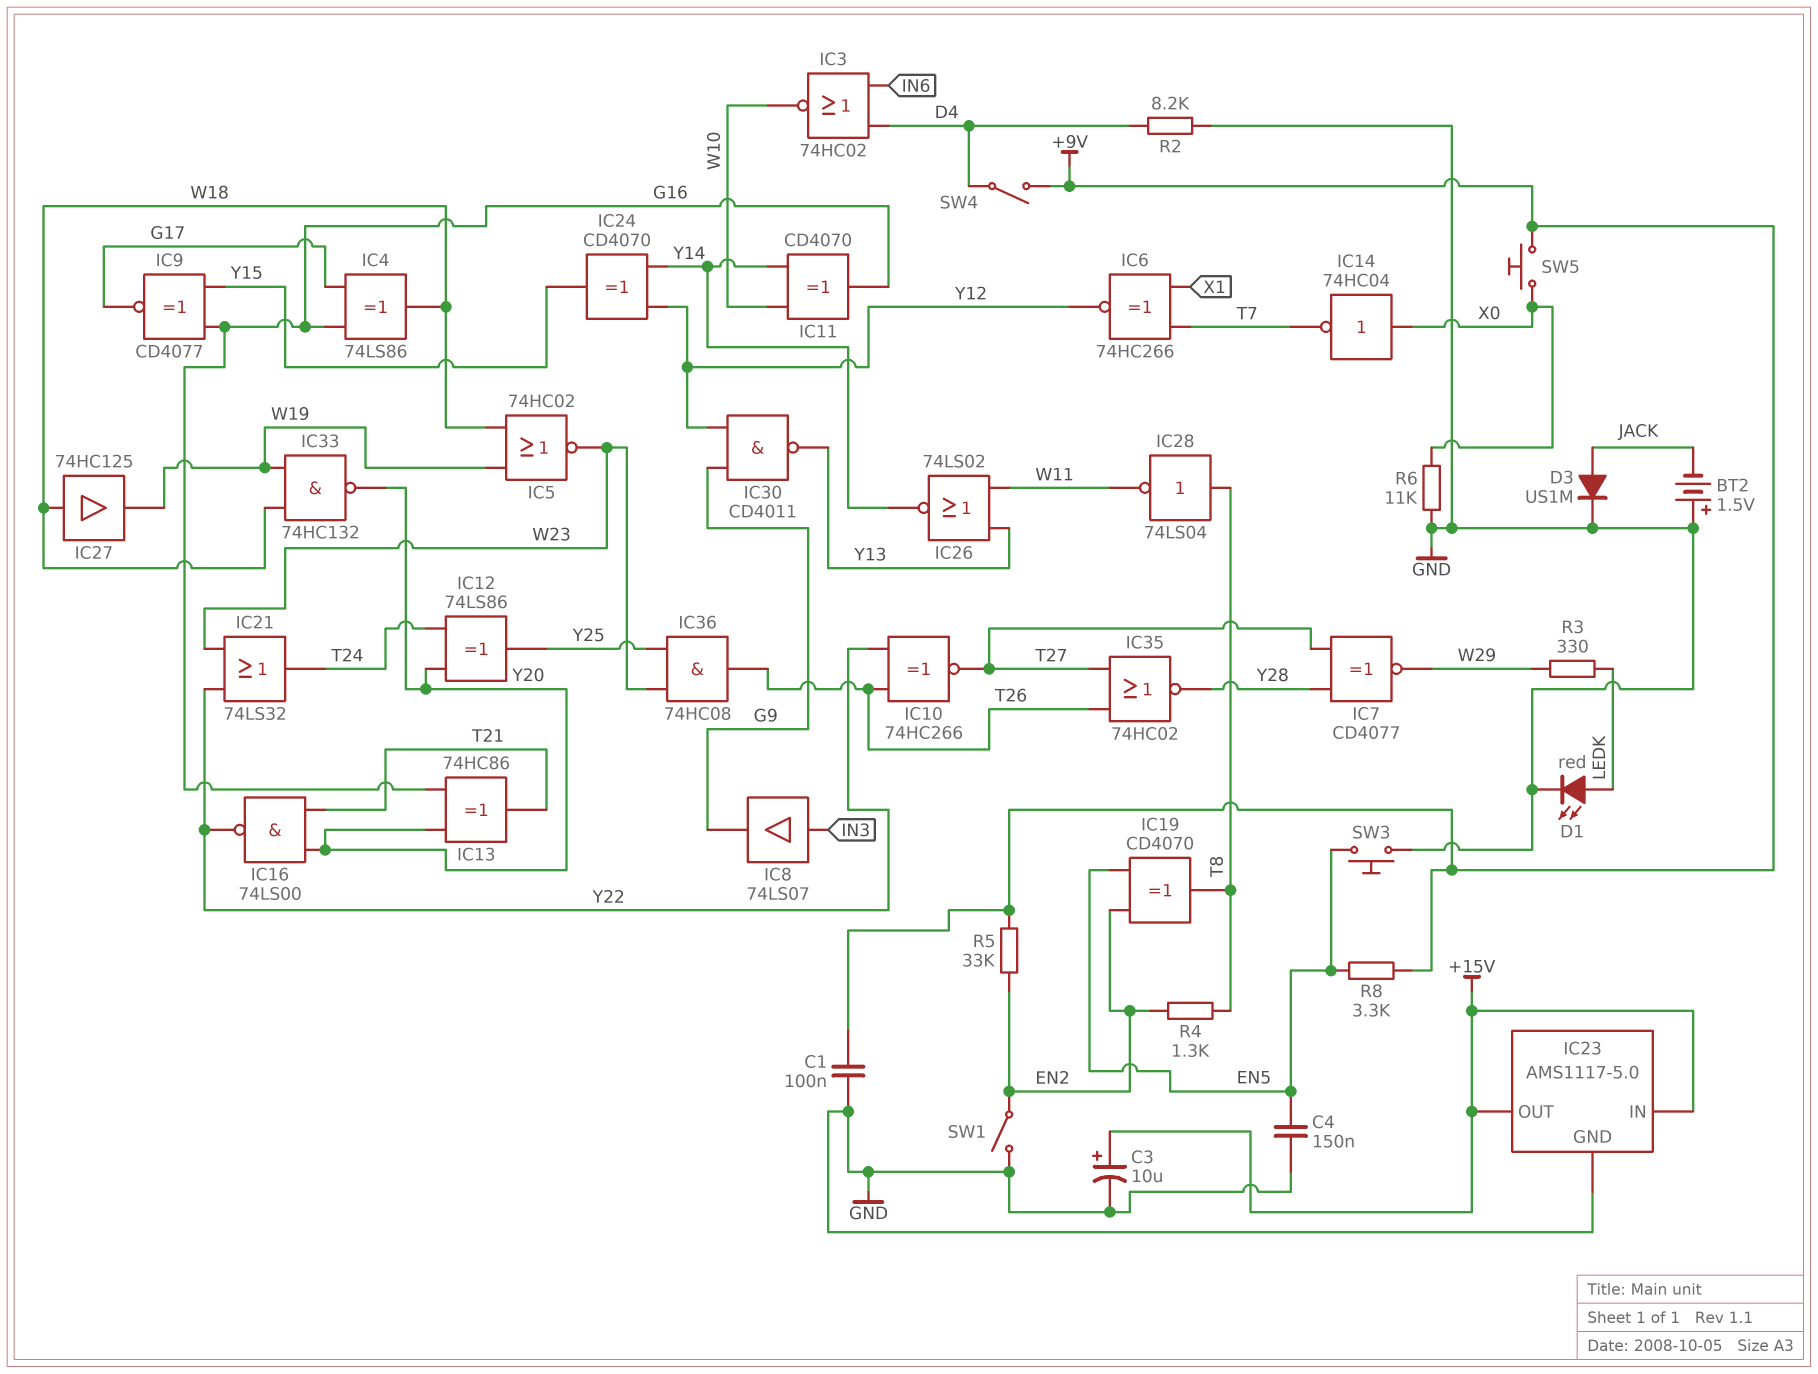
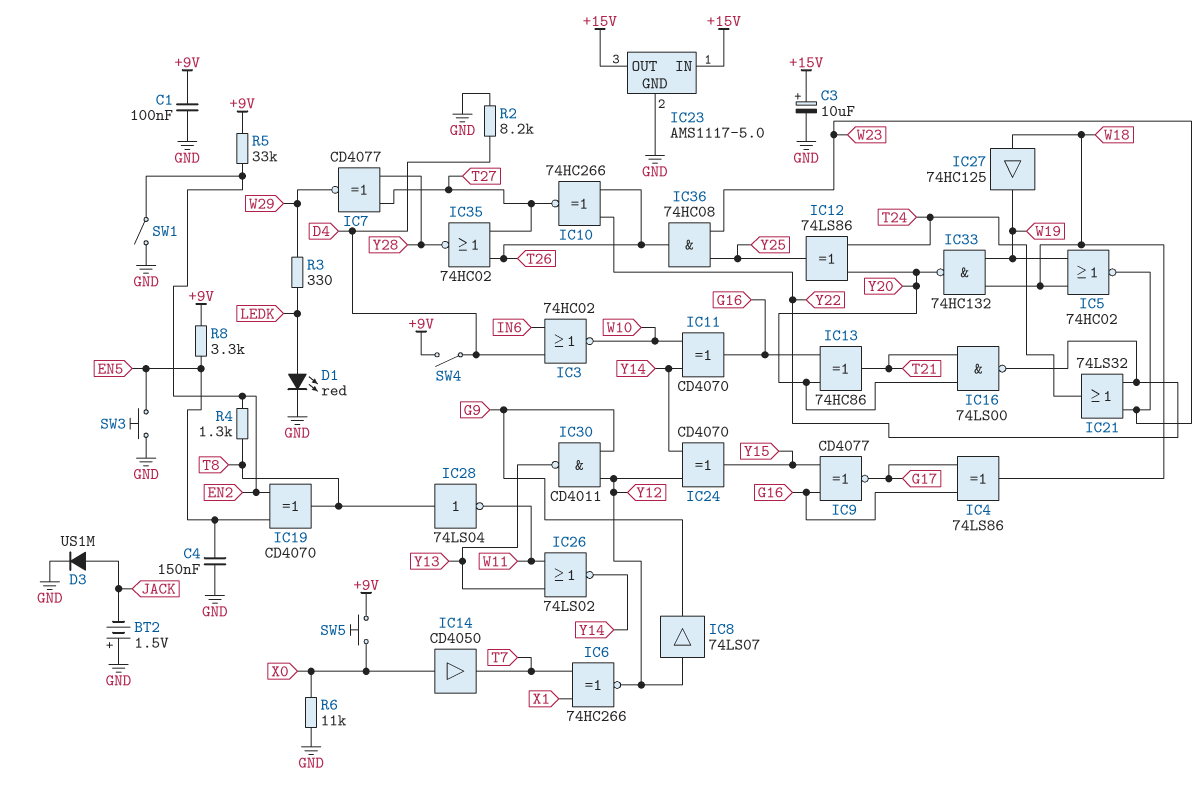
IC8: buffer 74LS07 (in IN3, out G9) -> buffer 74LS07 (in Y12, out G9)
IC14: NOT 74HC04 (in X0, out T7) -> buffer CD4050 (in X0, out T7)

